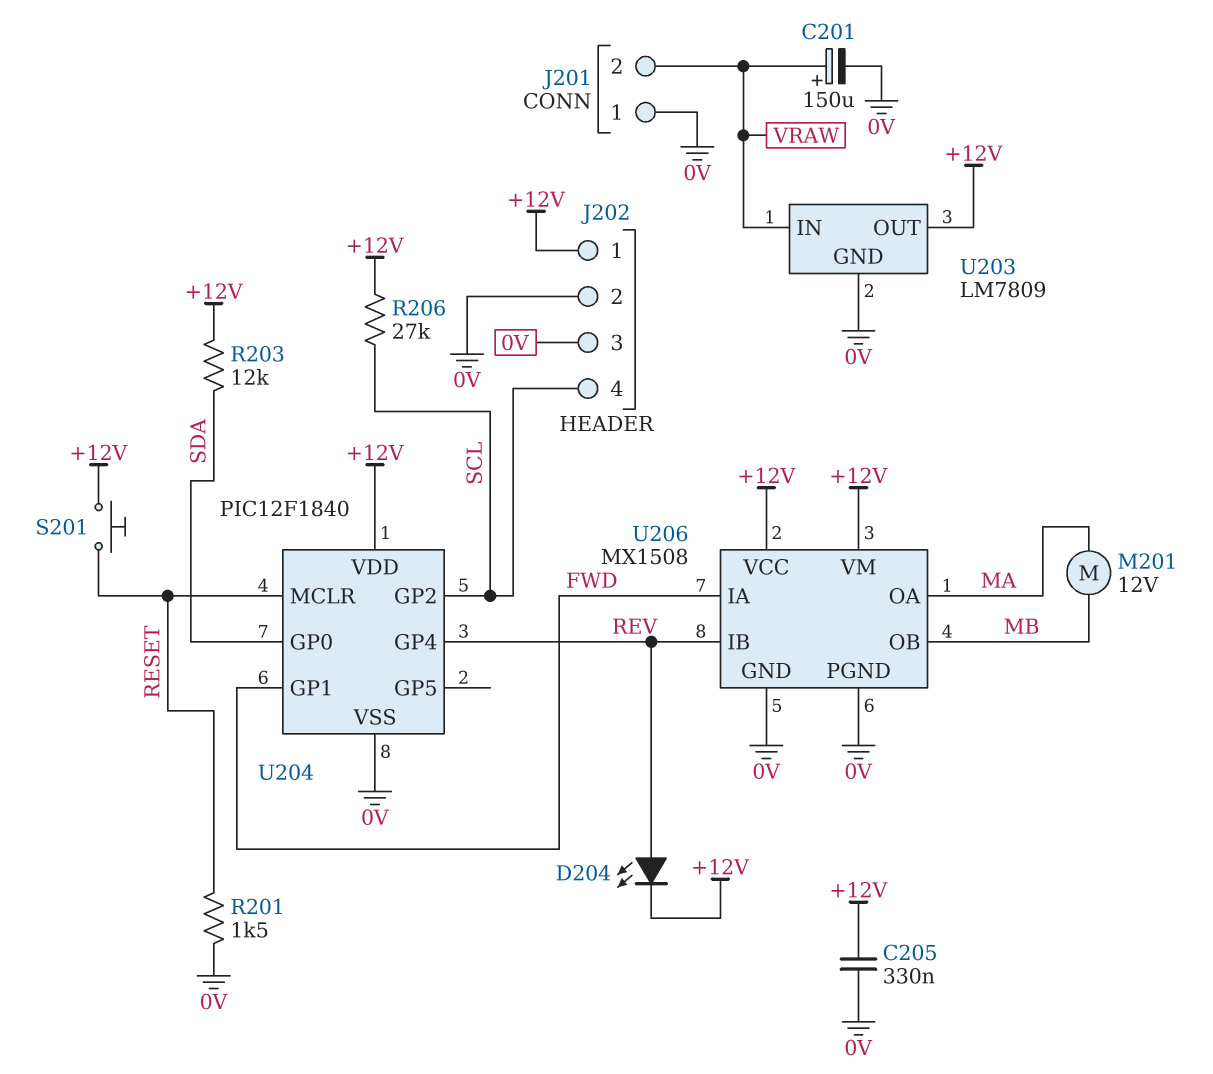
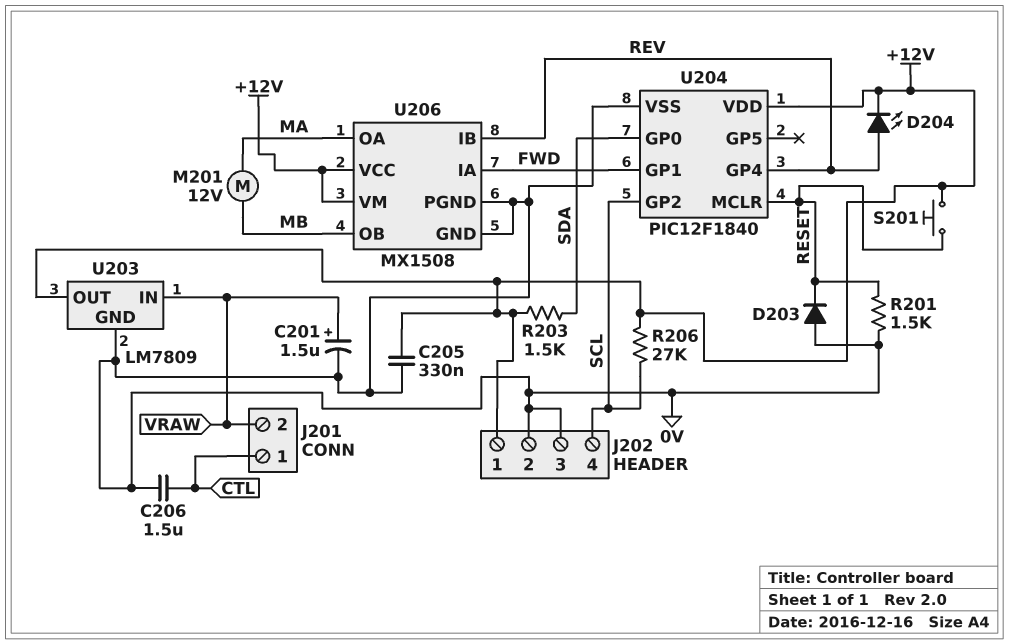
C201: 150uF (plus VRAW, minus 0V) -> 1.5uF (plus VRAW, minus 0V)
C206: none -> 1.5uF (0V, CTL)
D203: none -> diode (A 0V, K RESET)
J201 pin 1: 0V -> CTL
R203: 12k (+12V, SDA) -> 1.5k (+12V, SDA)

